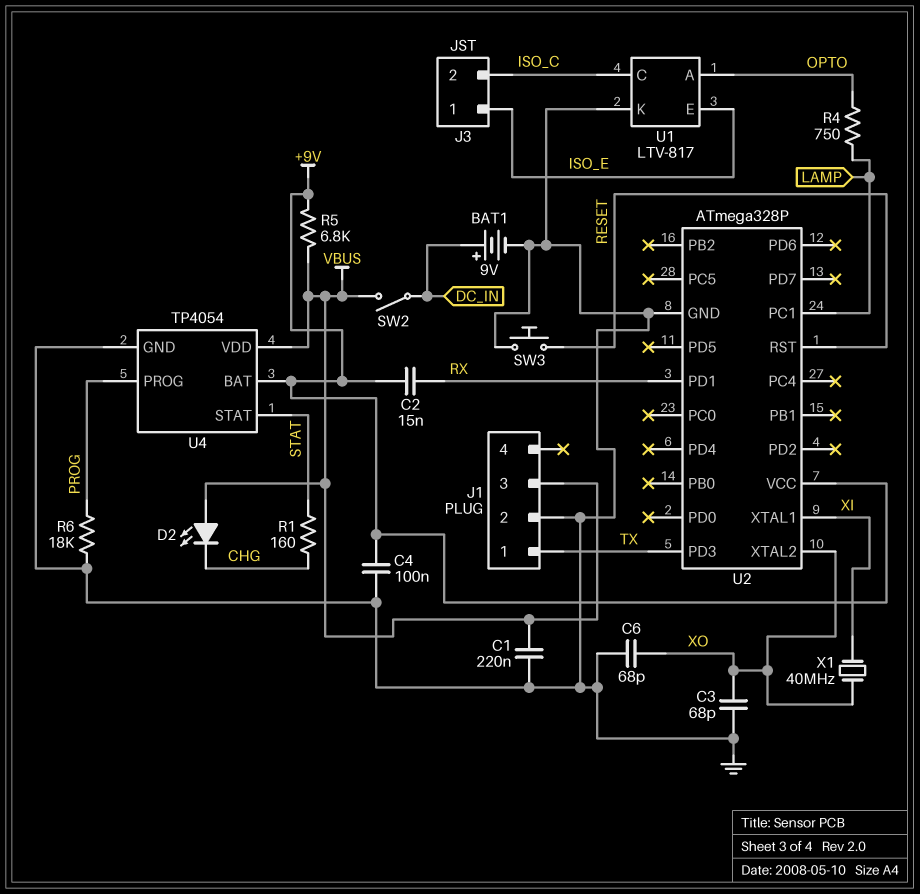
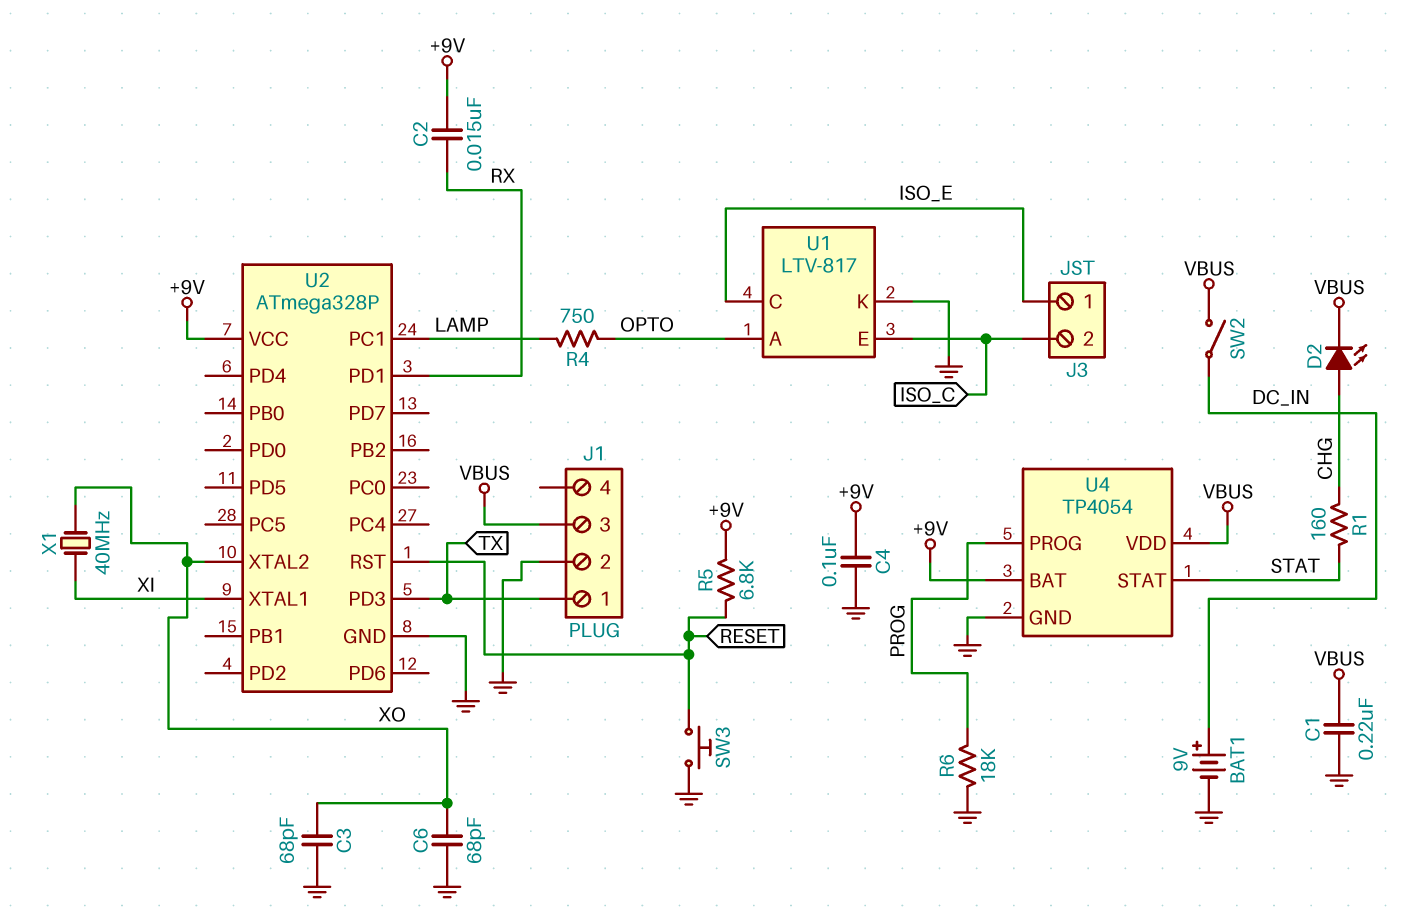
D2: LED (A VBUS, K CHG) -> LED (A CHG, K VBUS)
R5: 6.8k (+9V, VBUS) -> 6.8k (+9V, RESET)
U1 pin C: ISO_C -> ISO_E
U1 pin E: ISO_E -> ISO_C

